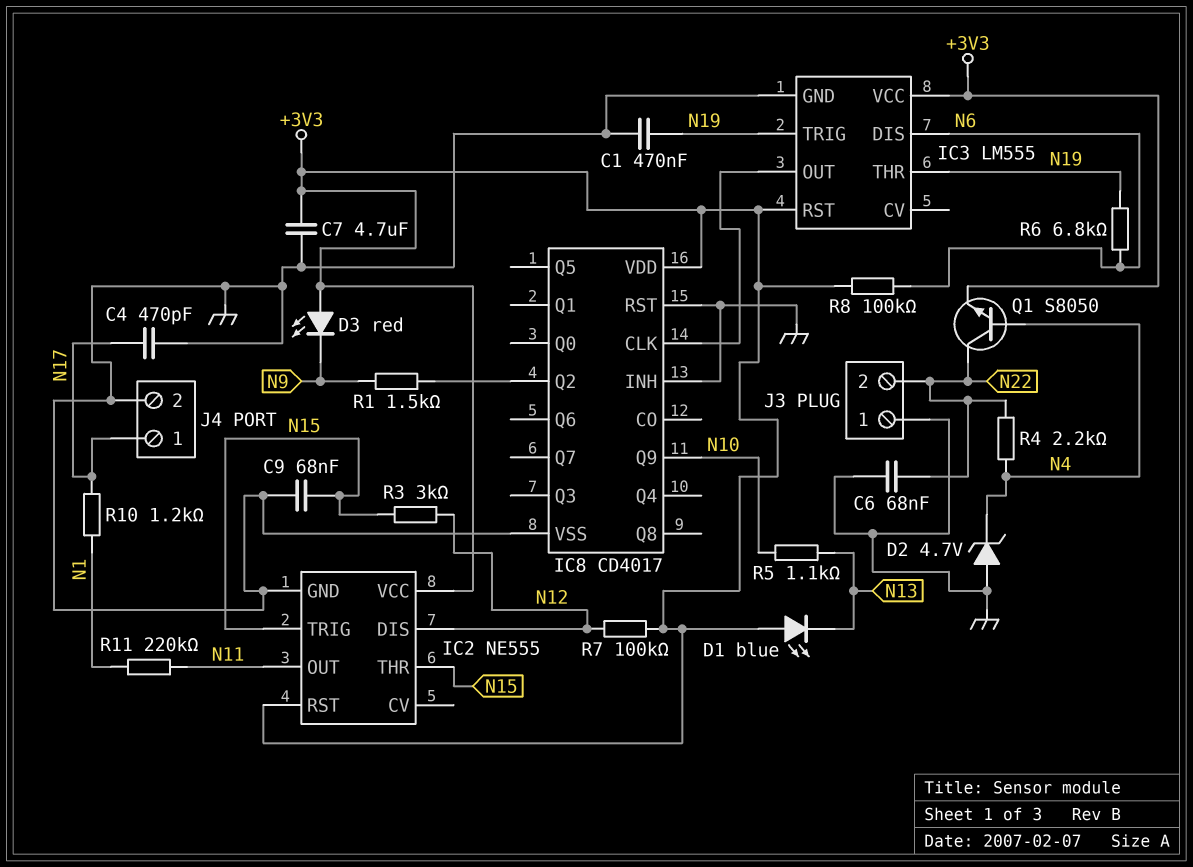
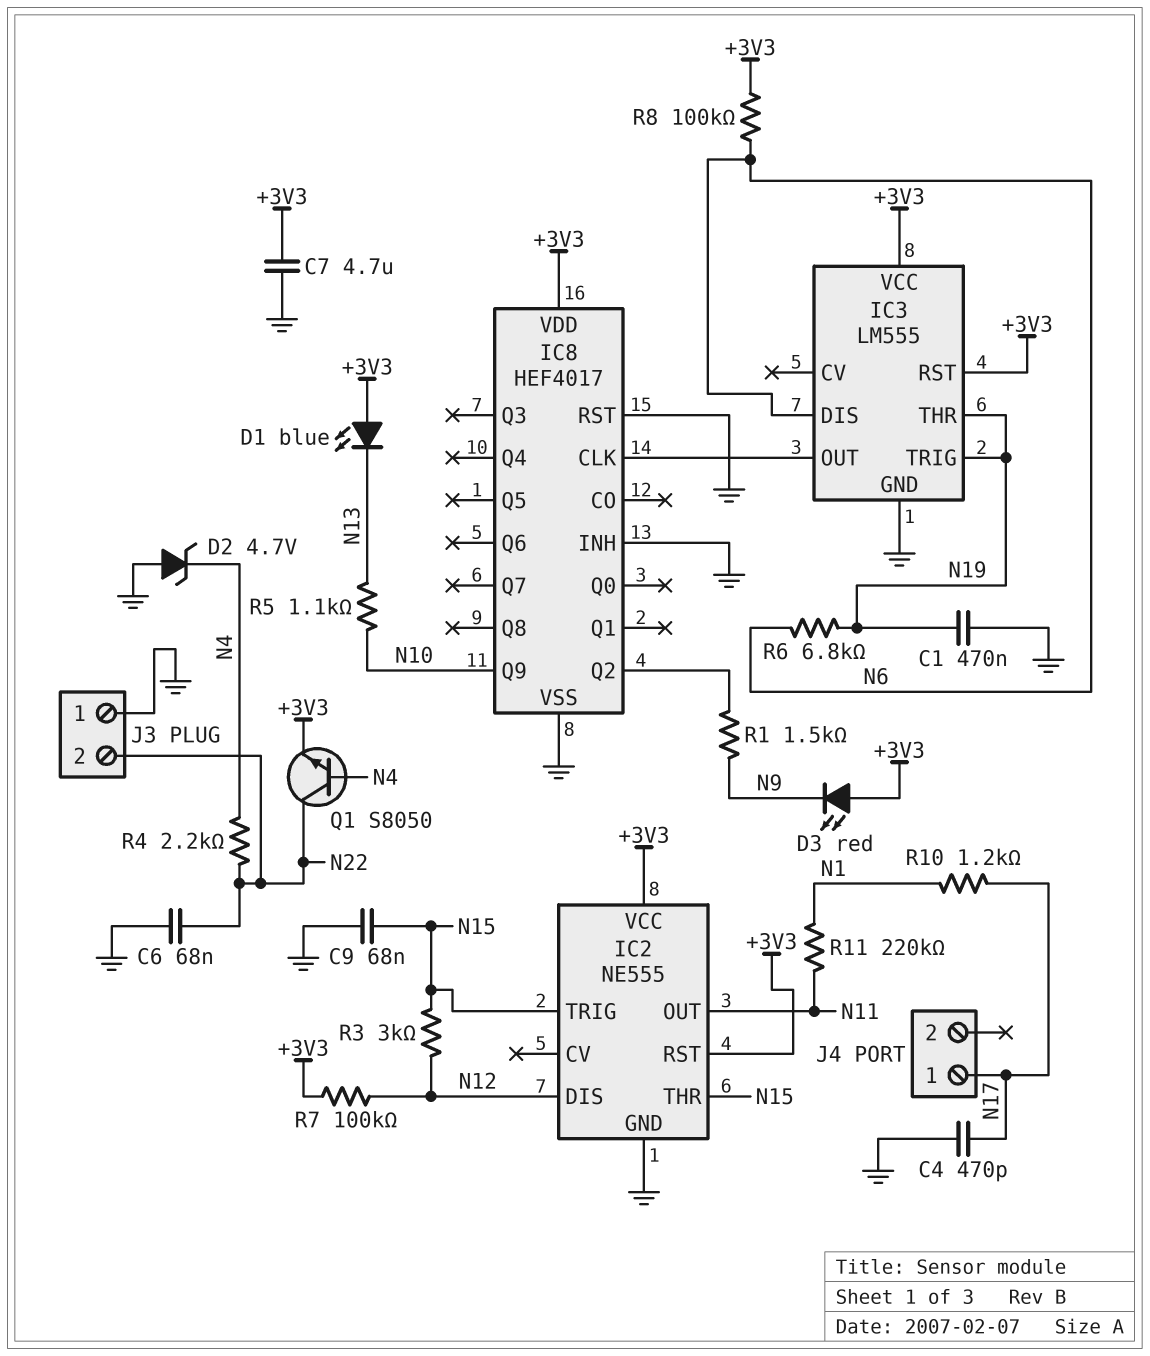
IC8: CD4017 -> HEF4017
J4 pin 2: GND -> none

